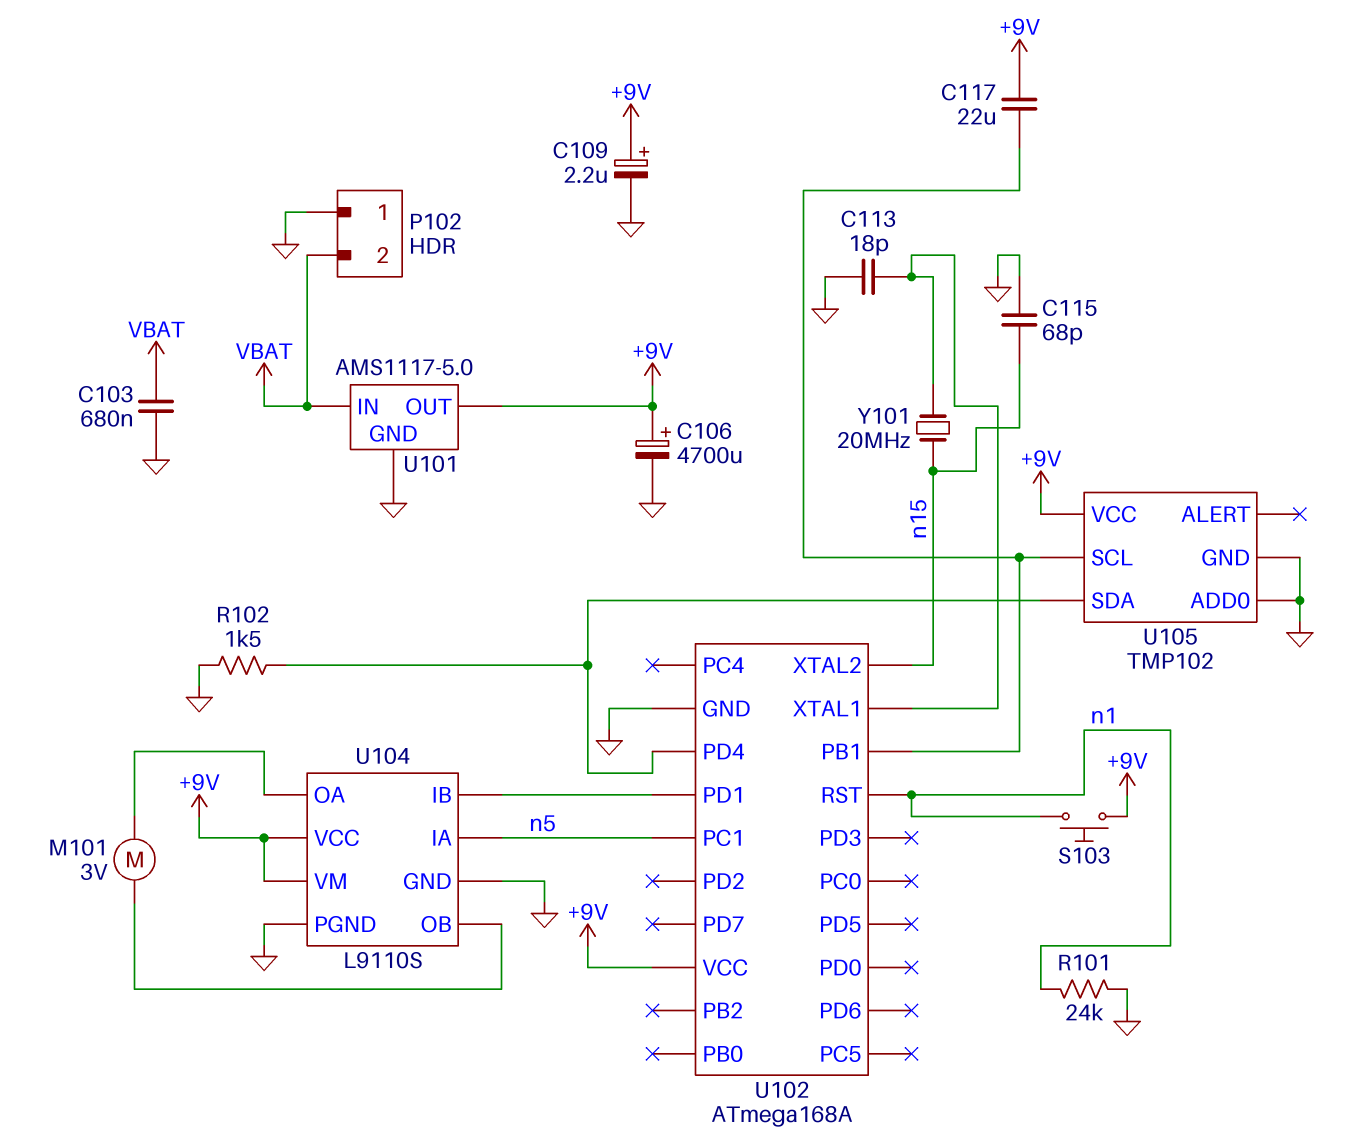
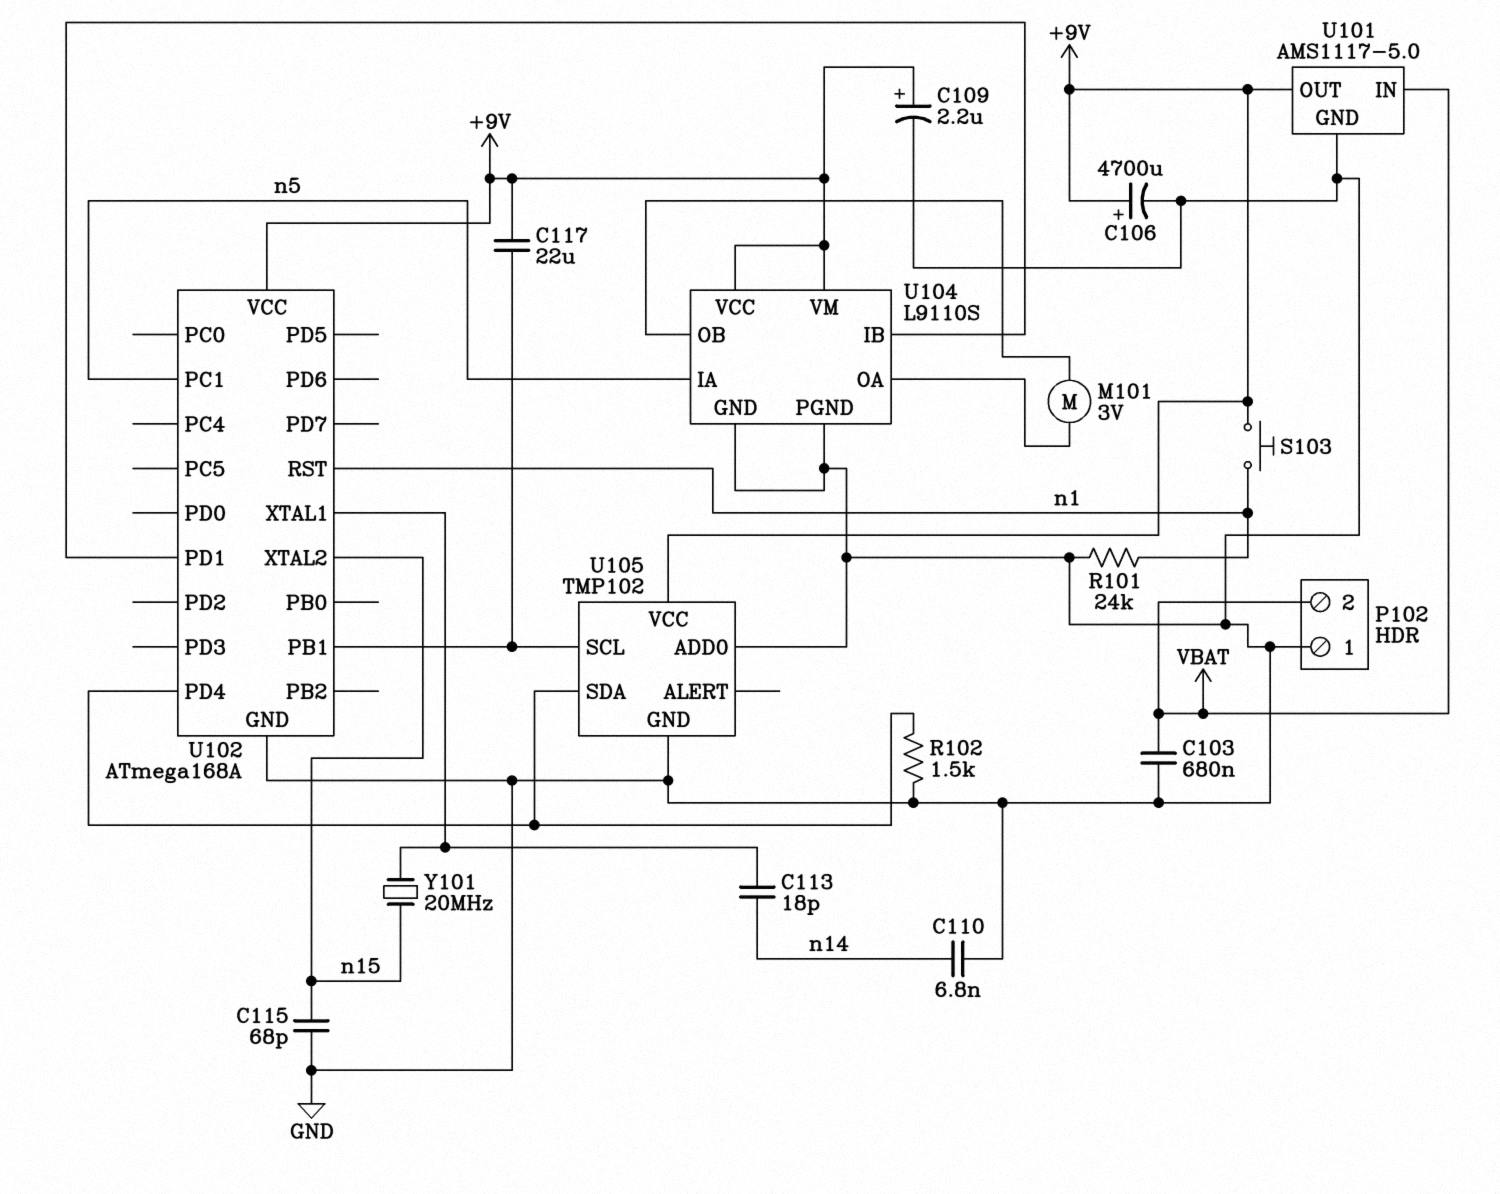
C110: none -> 6.8nF (GND, n14)
C113: 18pF (GND, U102/XTAL1) -> 18pF (U102/XTAL1, n14)

